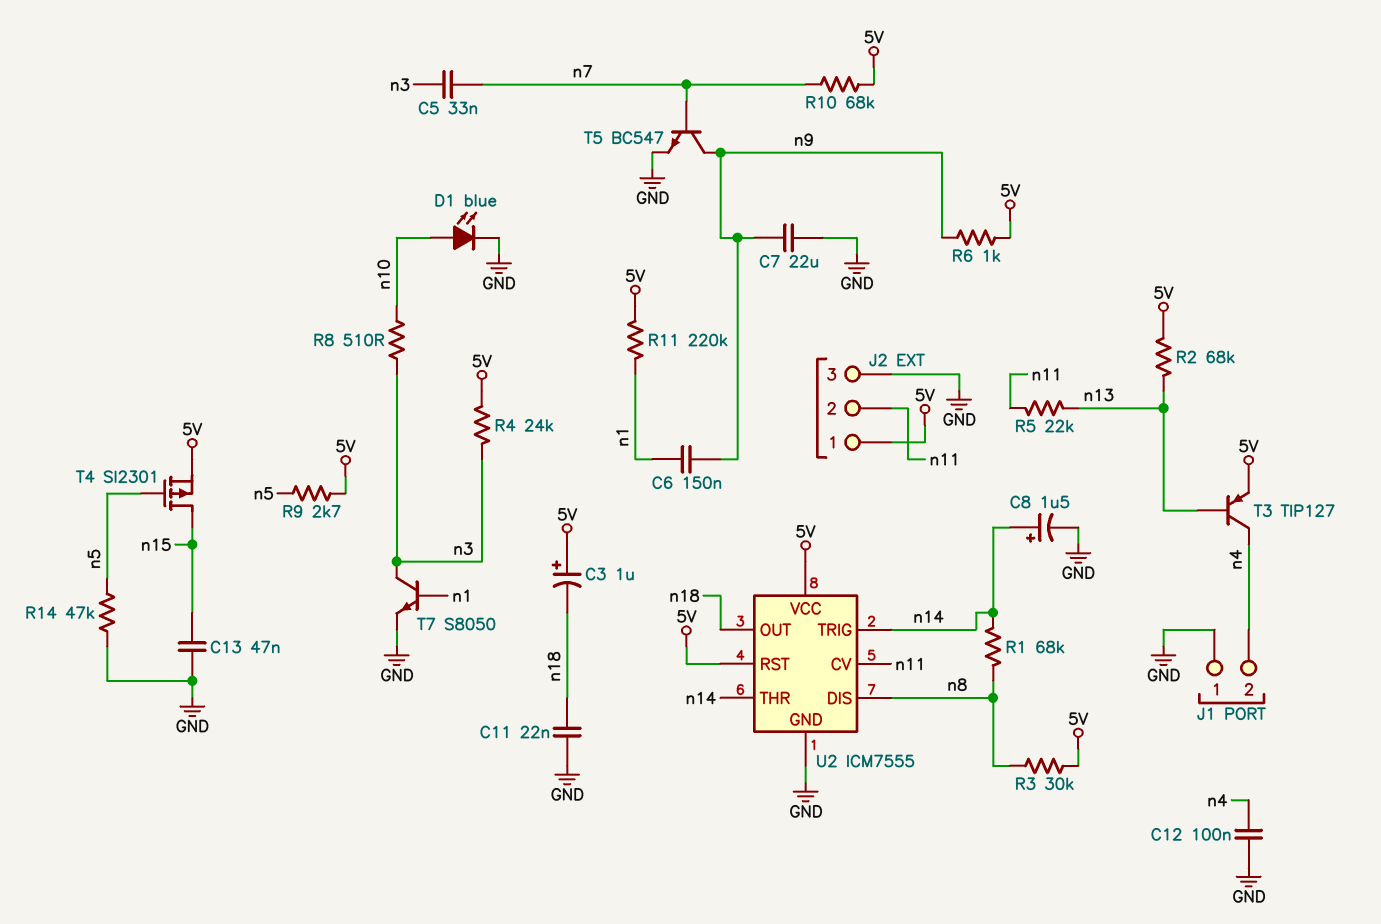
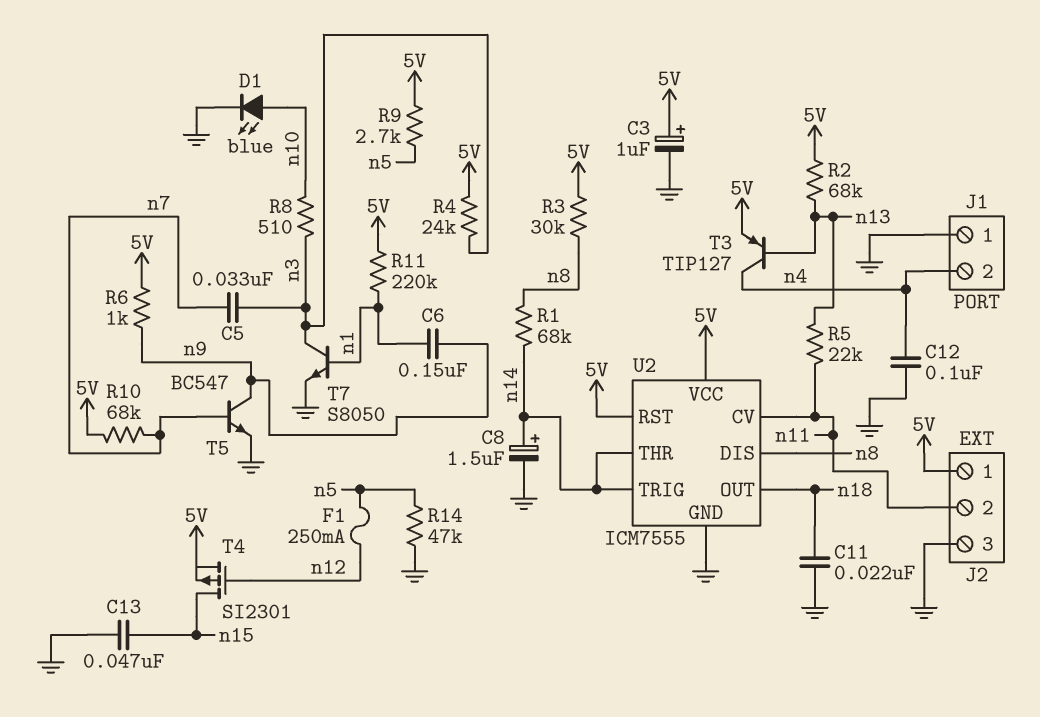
C3: 1uF (plus 5V, minus n18) -> 1uF (plus 5V, minus GND)
C7: 22uF (GND, n9) -> none
F1: none -> 250mA (n5, n12)
T4: PMOS SI2301 (G n5, D n15, S 5V) -> PMOS SI2301 (G n12, D n15, S 5V)

